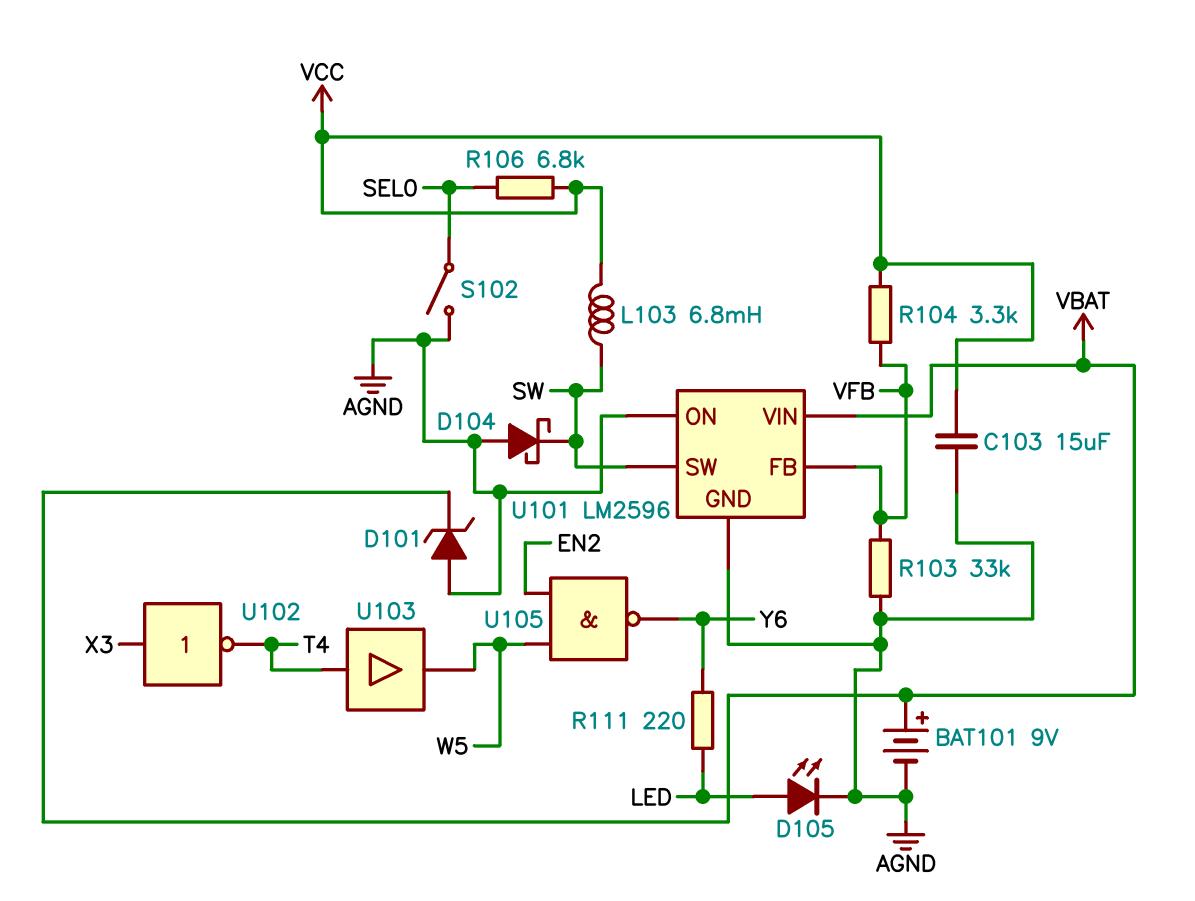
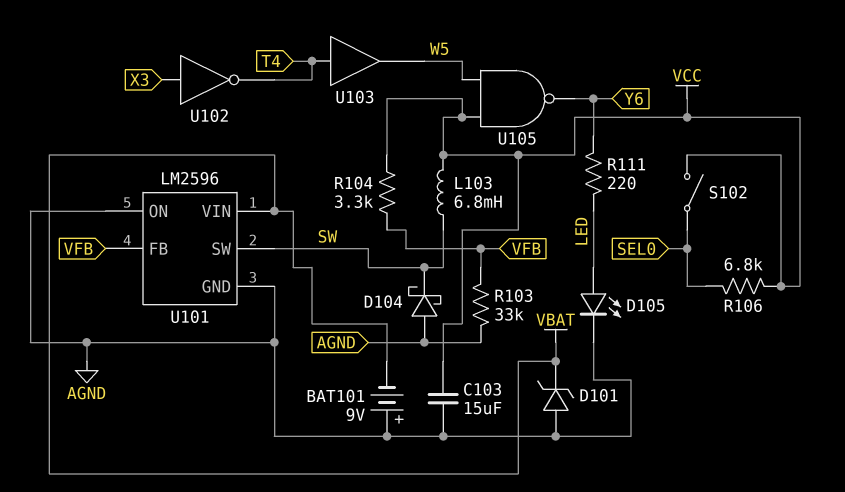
BAT101: 9V (plus VBAT, minus AGND) -> 9V (plus AGND, minus VBAT)
S102: switch (AGND, SEL0) -> switch (SEL0, VCC)
U105: NAND (in EN2, in W5, out Y6) -> NAND (in VCC, in W5, out Y6)

